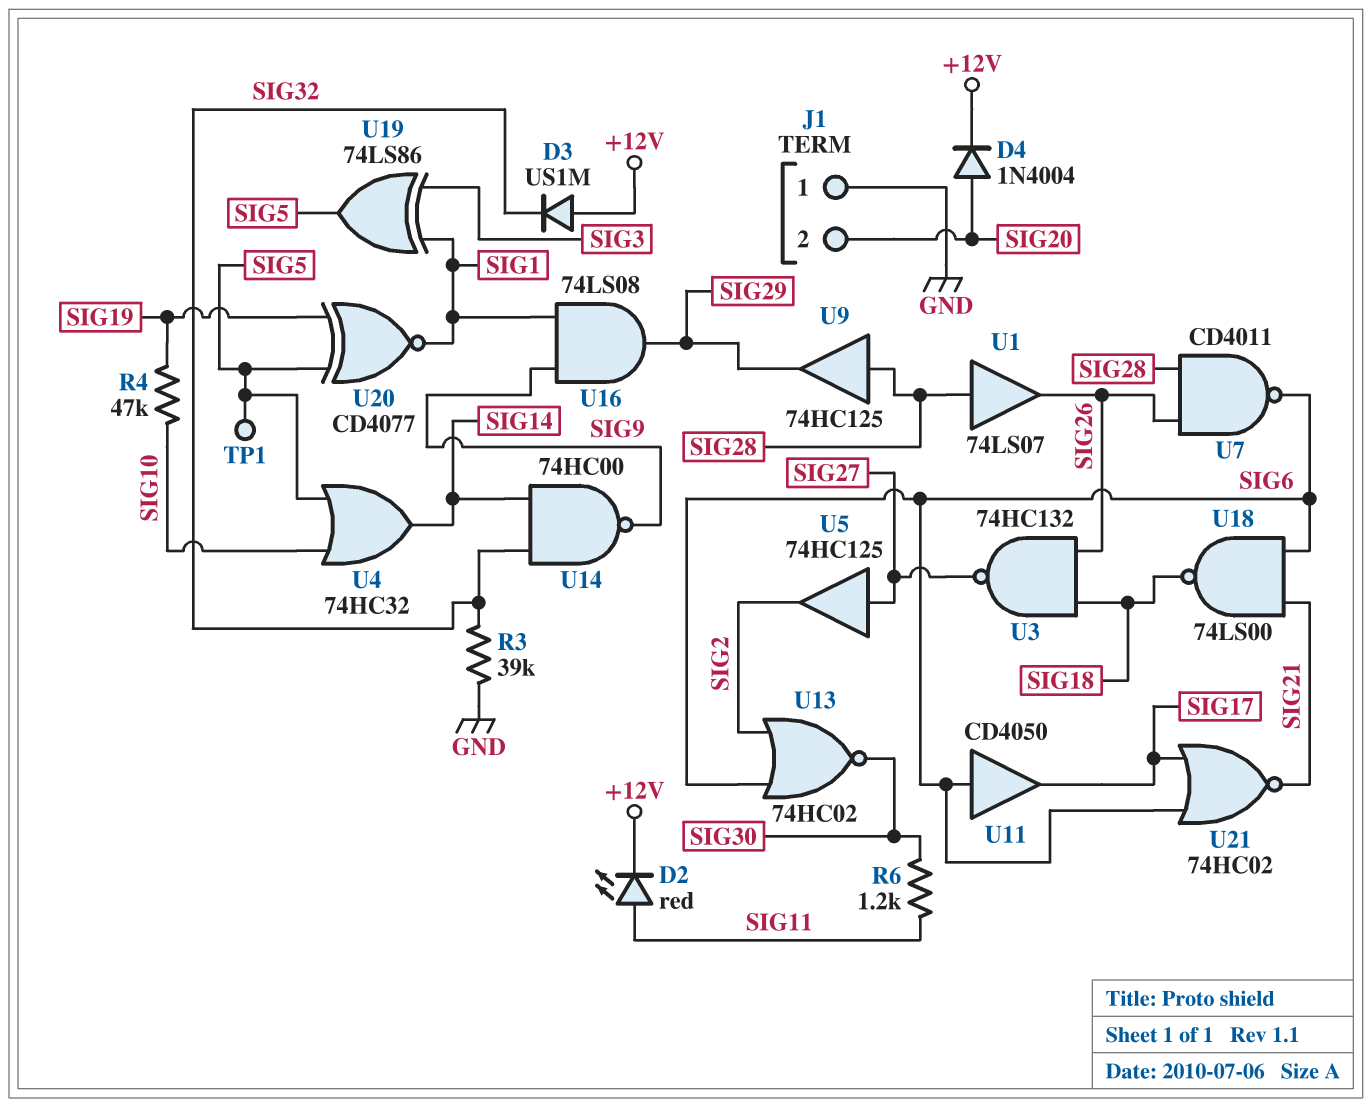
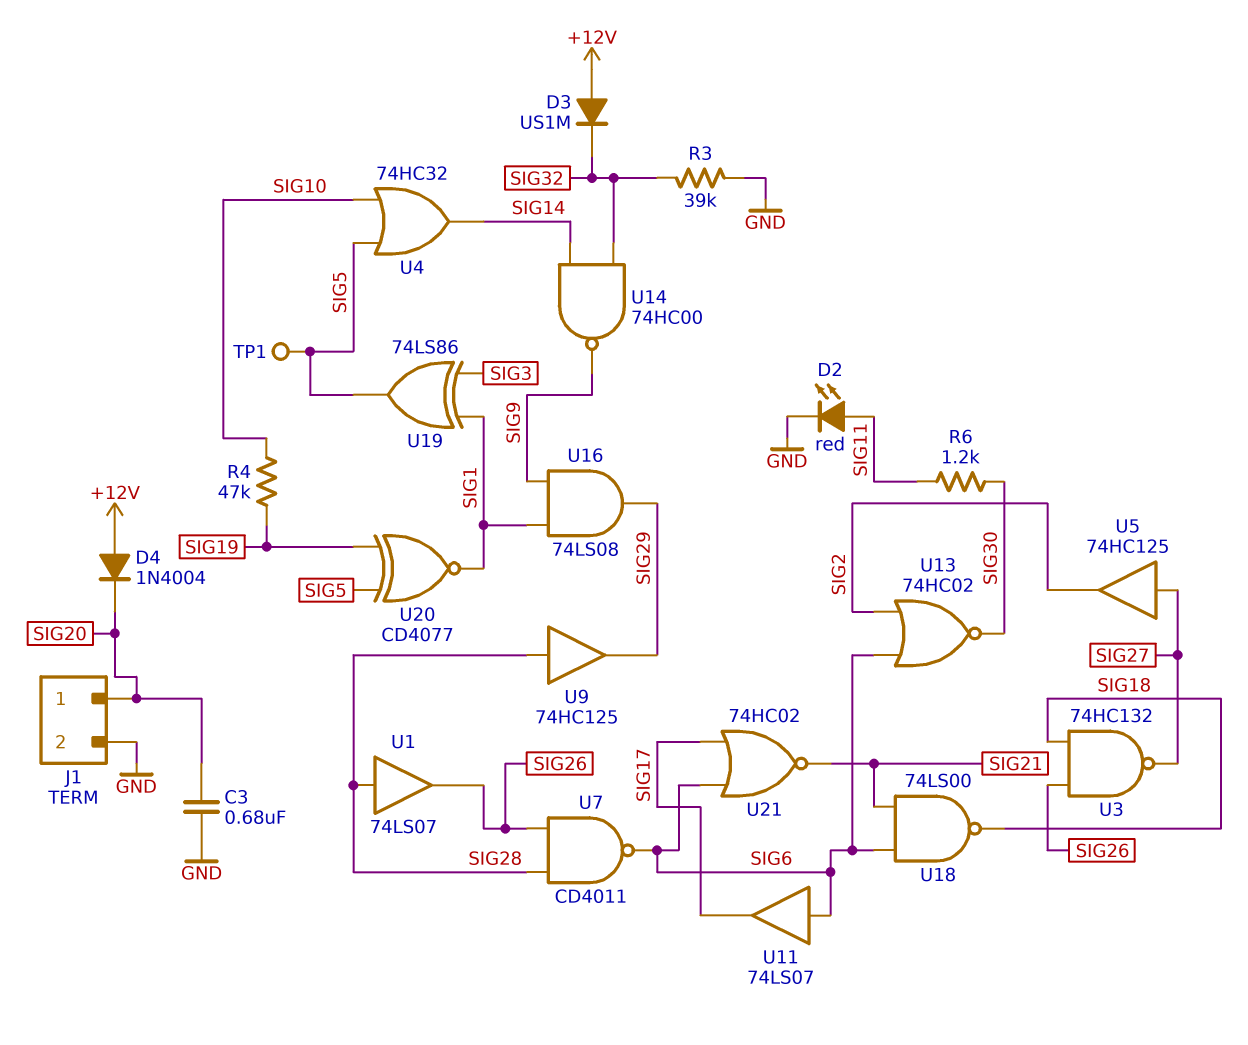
C3: none -> 680nF (GND, SIG20)
D2: LED red (A SIG11, K +12V) -> LED red (A SIG11, K GND)
D4: diode 1N4004 (A SIG20, K +12V) -> diode 1N4004 (A +12V, K SIG20)
J1 pin 1: GND -> SIG20
J1 pin 2: SIG20 -> GND
U11: buffer CD4050 (in SIG6, out SIG17) -> buffer 74LS07 (in SIG6, out SIG17)

